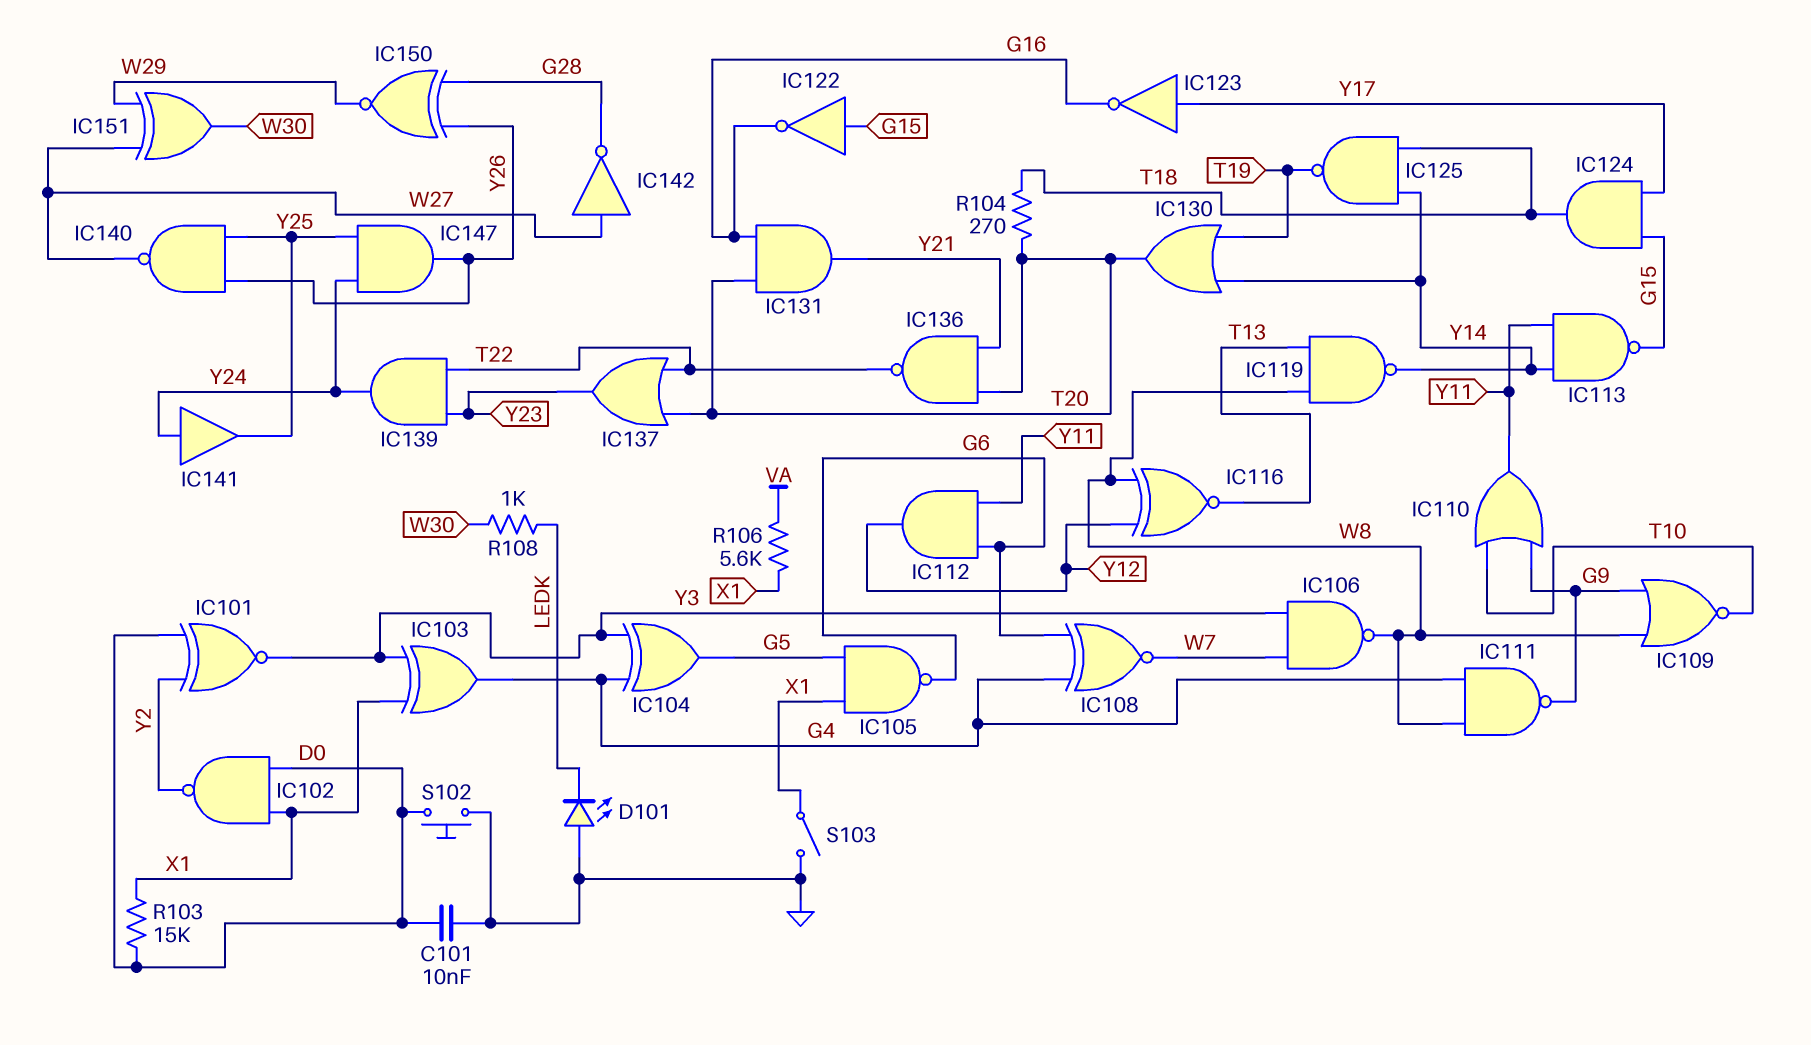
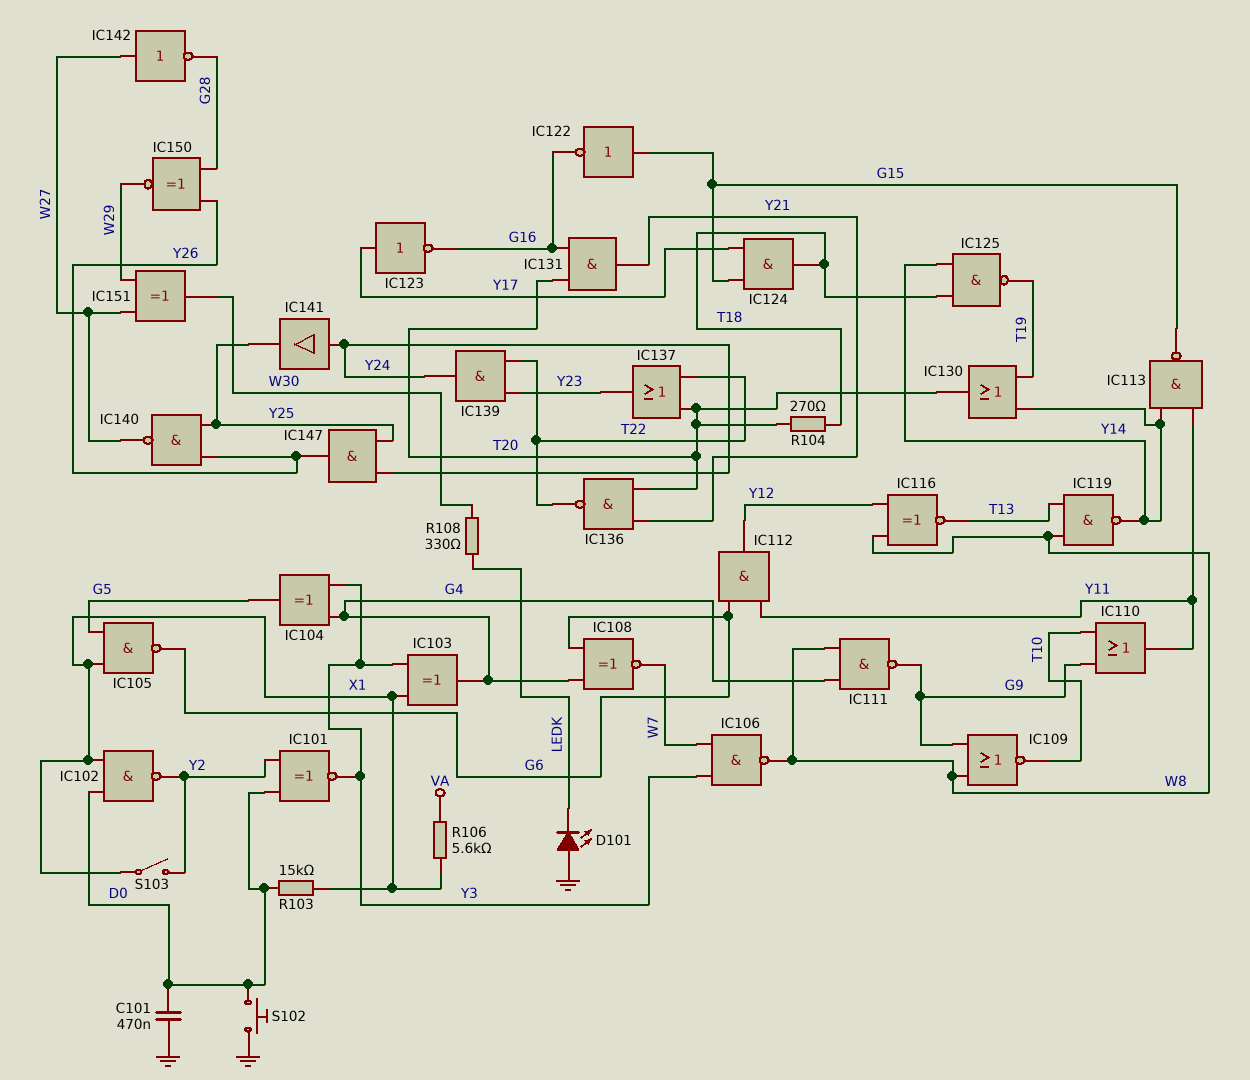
C101: 10nF (D0, GND) -> 470nF (D0, GND)
R108: 1k (LEDK, W30) -> 330 (LEDK, W30)
S103: switch (GND, X1) -> switch (X1, Y2)

